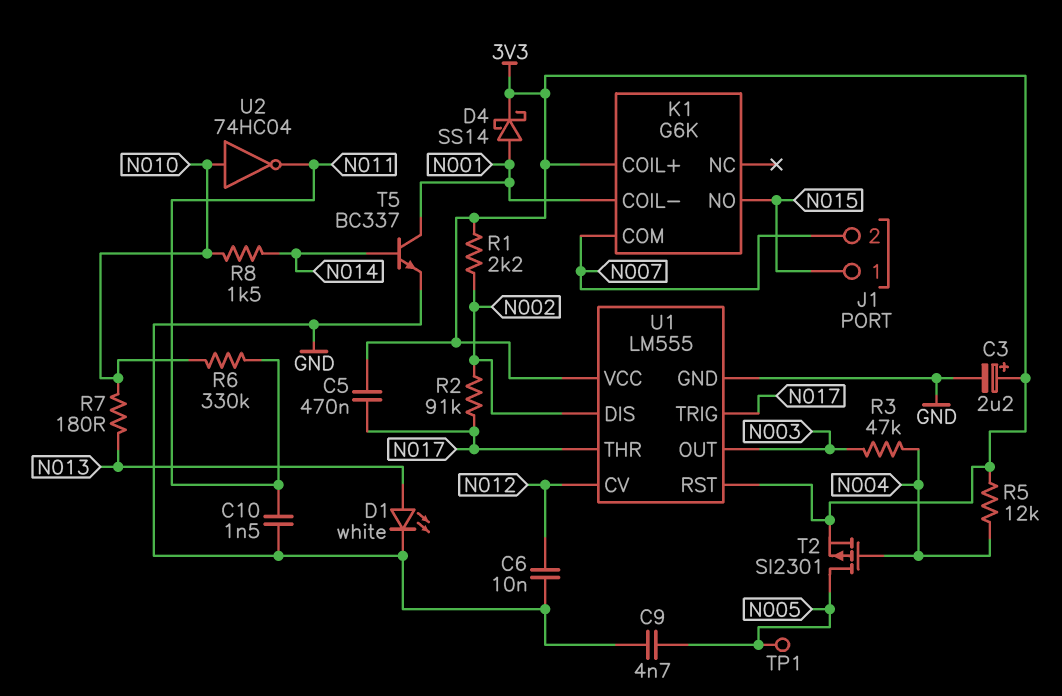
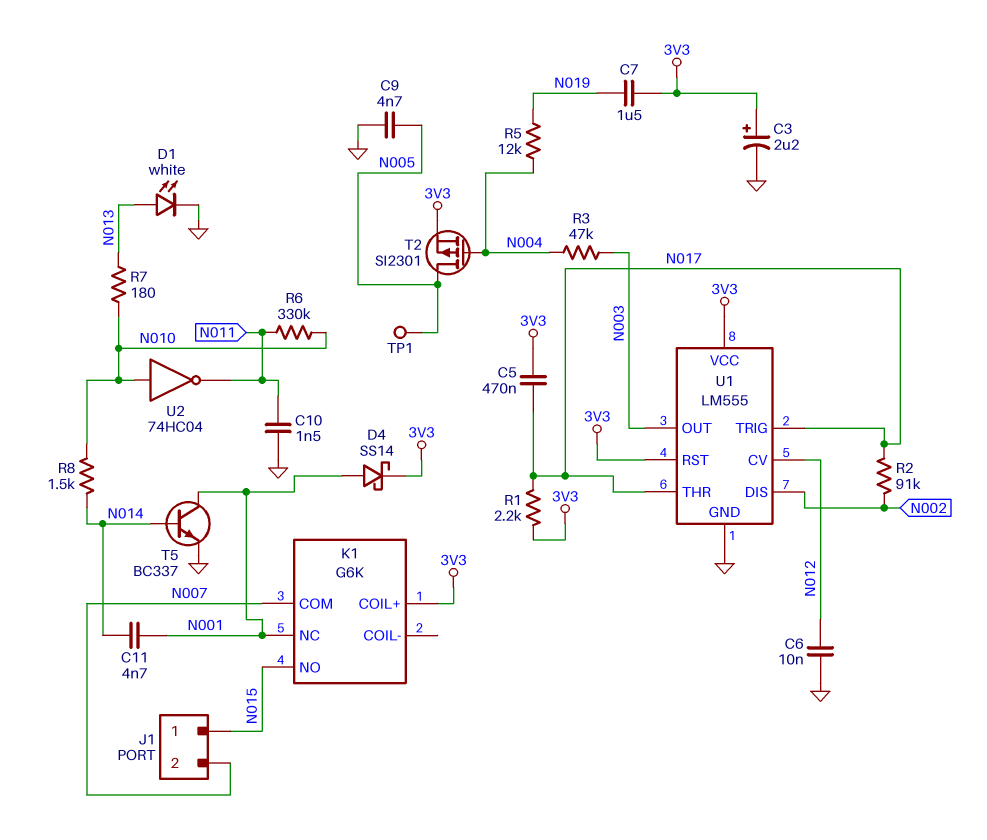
C7: none -> 1.5uF (3V3, N019)
C11: none -> 4.7nF (N001, N014)
K1 pin COIL-: N001 -> none
K1 pin NC: none -> N001
R1: 2.2k (3V3, N002) -> 2.2k (3V3, N017)
R5: 12k (3V3, N004) -> 12k (N004, N019)

